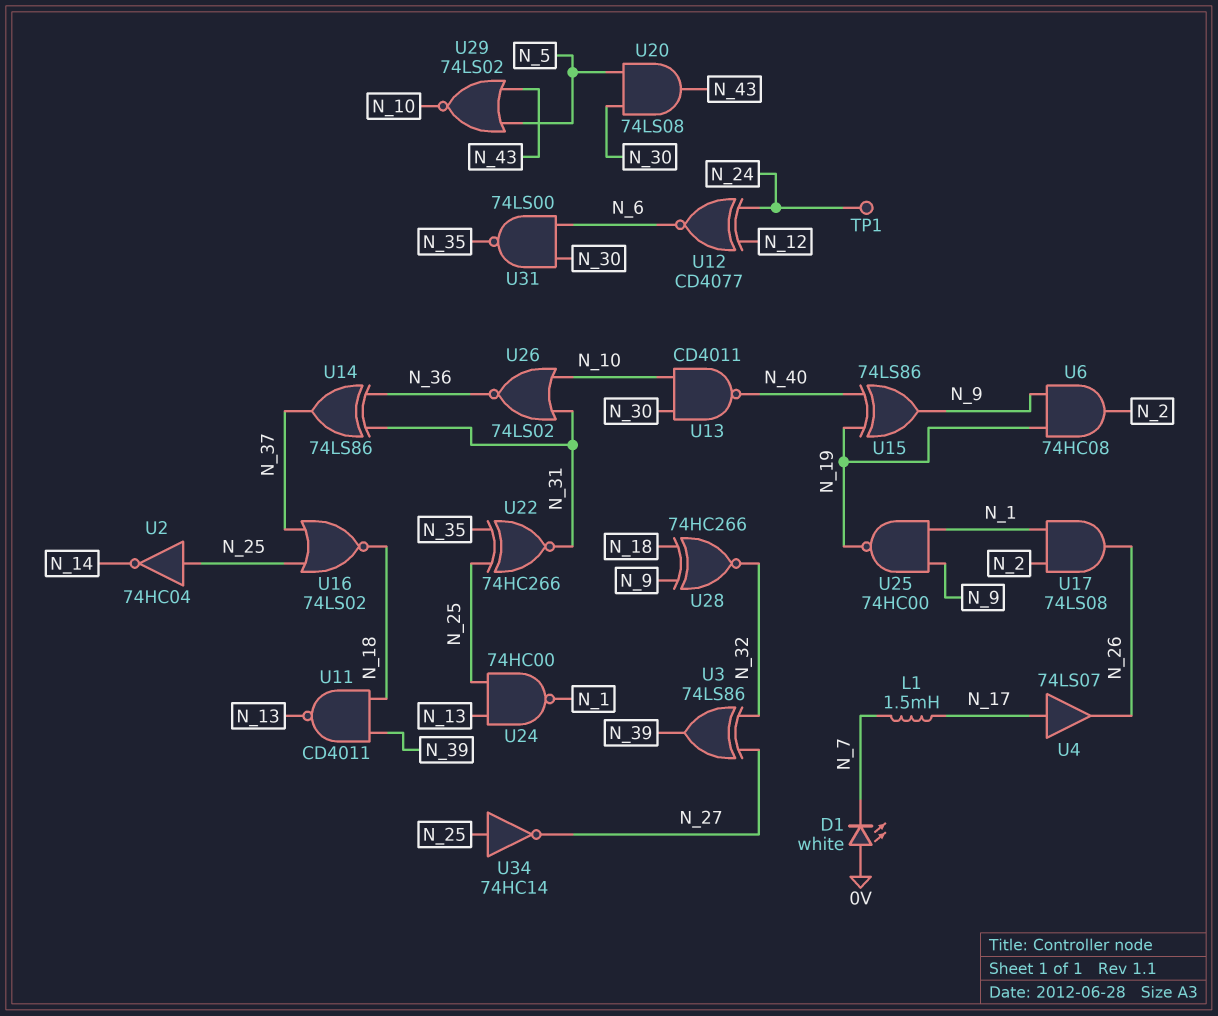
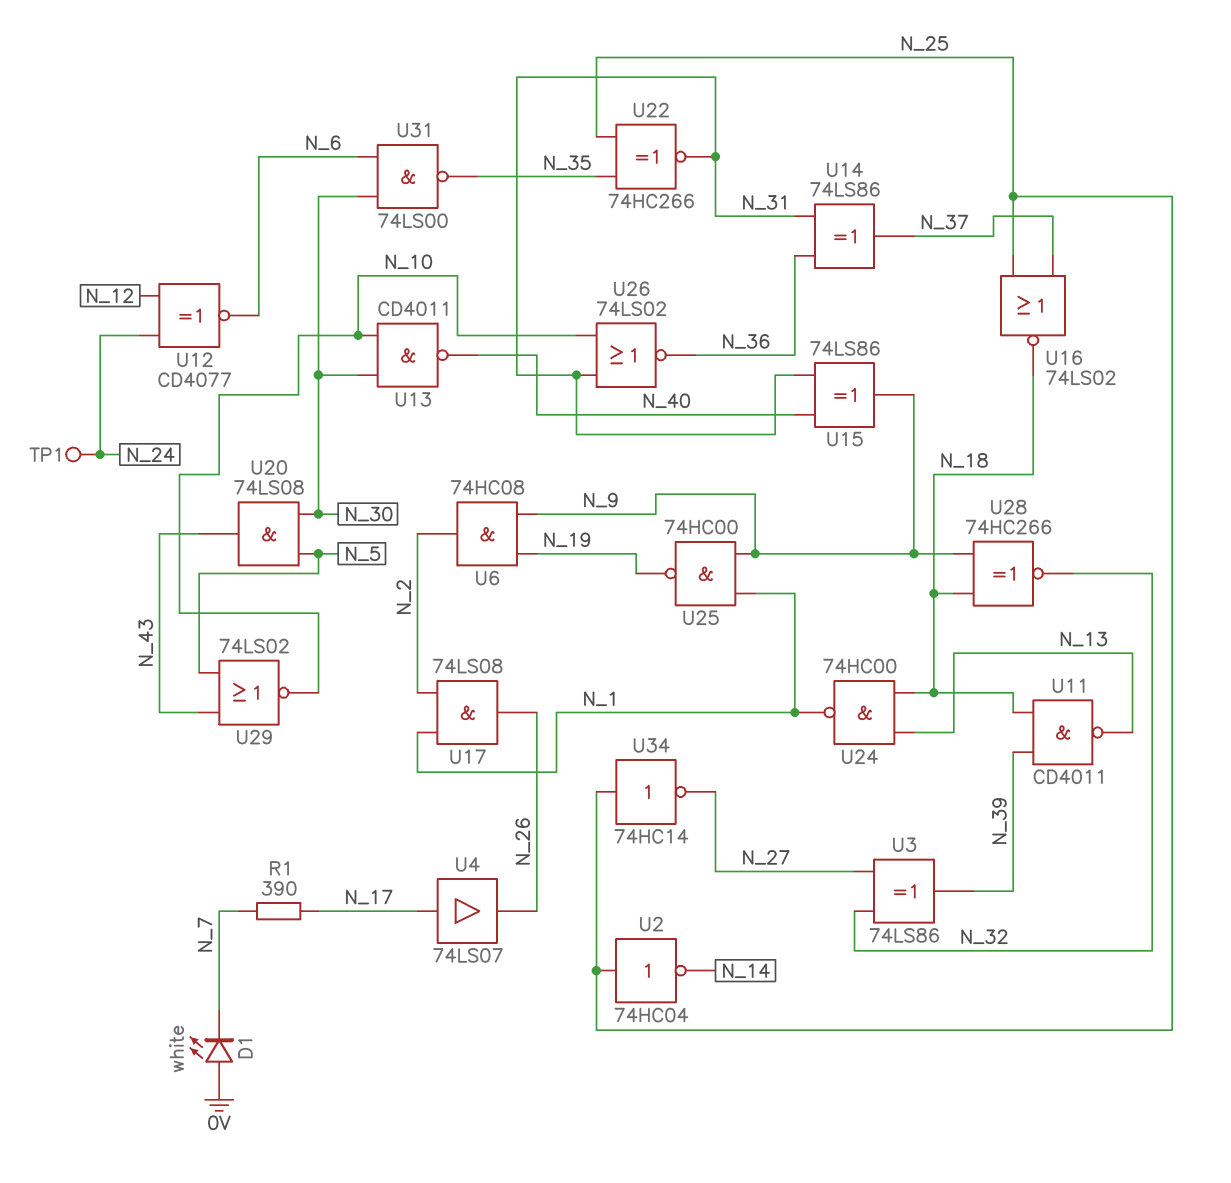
L1: 1.5mH (N_7, N_17) -> none
R1: none -> 390 (N_7, N_17)
U15: XOR 74LS86 (in N_19, in N_40, out N_9) -> XOR 74LS86 (in N_31, in N_40, out N_9)
U24: NAND 74HC00 (in N_13, in N_25, out N_1) -> NAND 74HC00 (in N_13, in N_18, out N_1)

